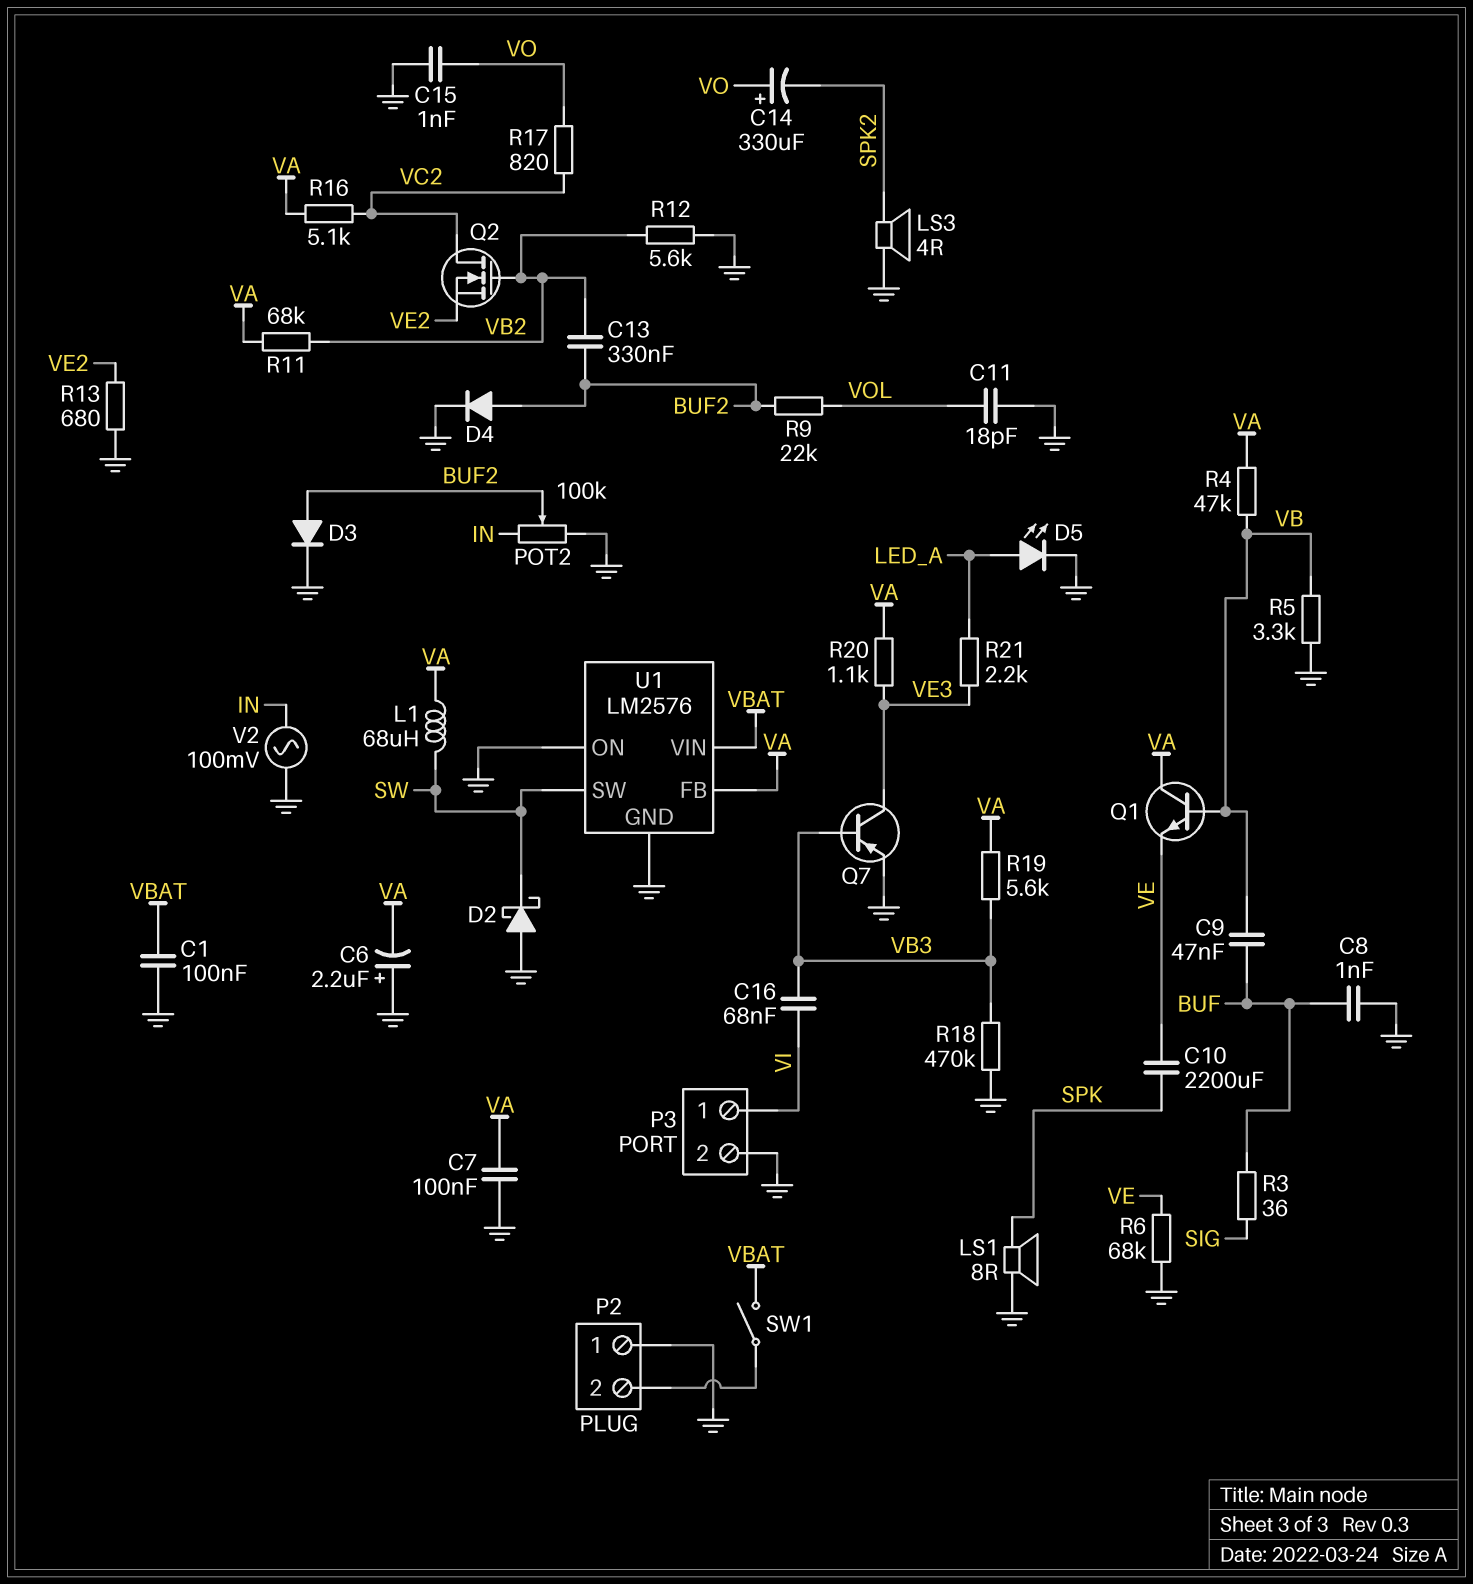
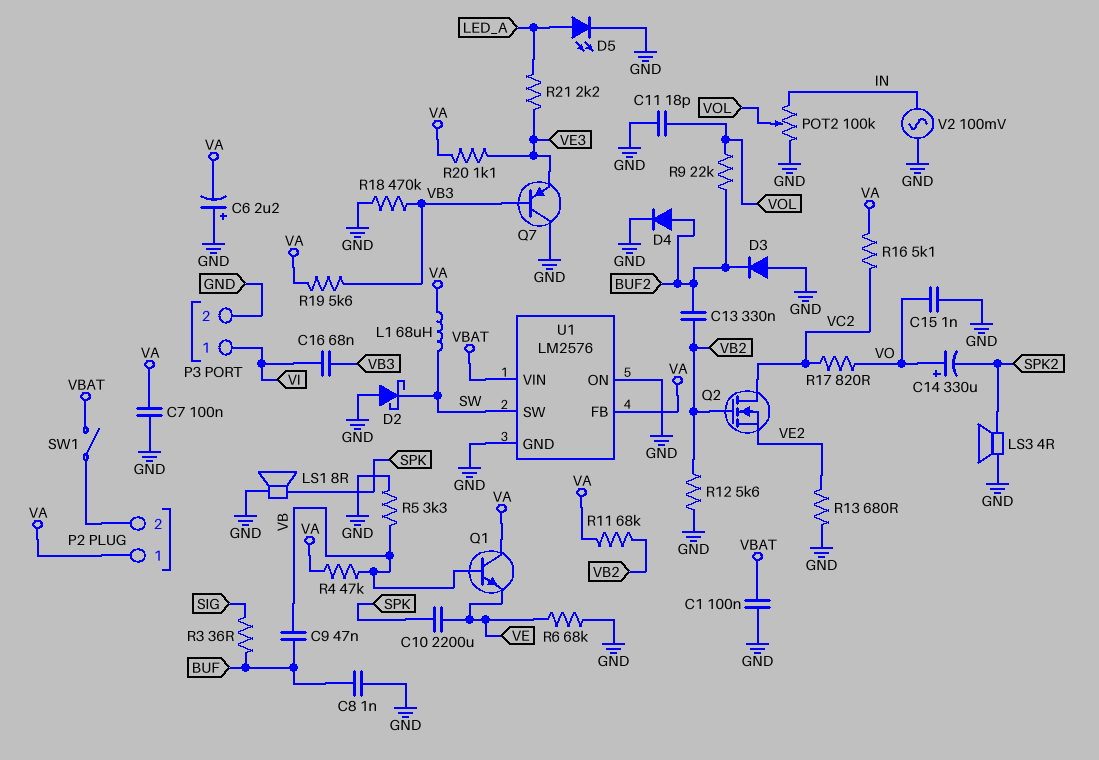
D3: diode (A BUF2, K GND) -> diode (A GND, K BUF2)
P2 pin 1: GND -> VA
POT2: 100k (GND, IN, wiper BUF2) -> 100k (GND, IN, wiper VOL)
Q7: PNP (B VB3, C VE3, E GND) -> PNP (B VB3, C GND, E VE3)

